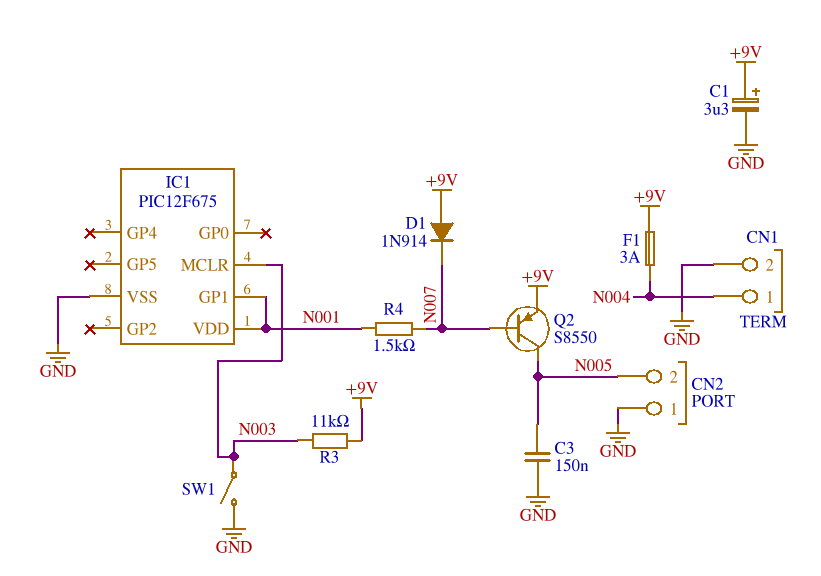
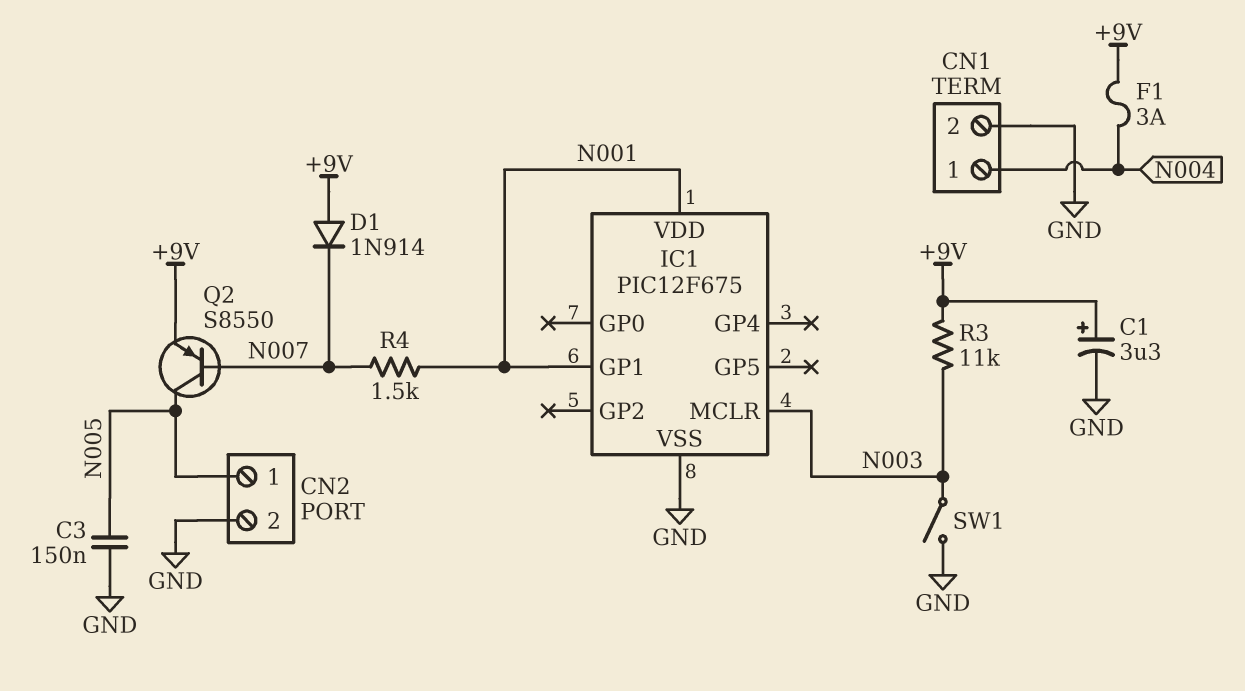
CN2 pin 1: GND -> N005
CN2 pin 2: N005 -> GND

